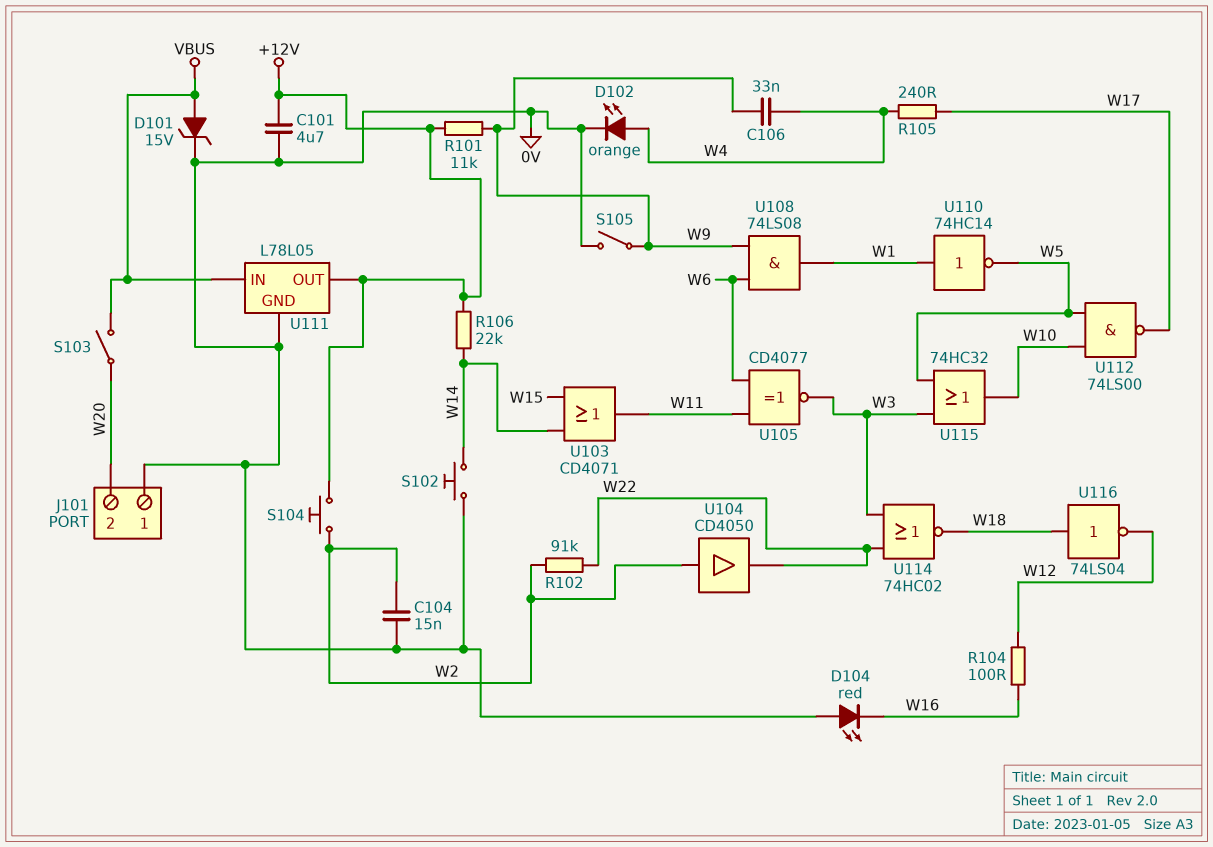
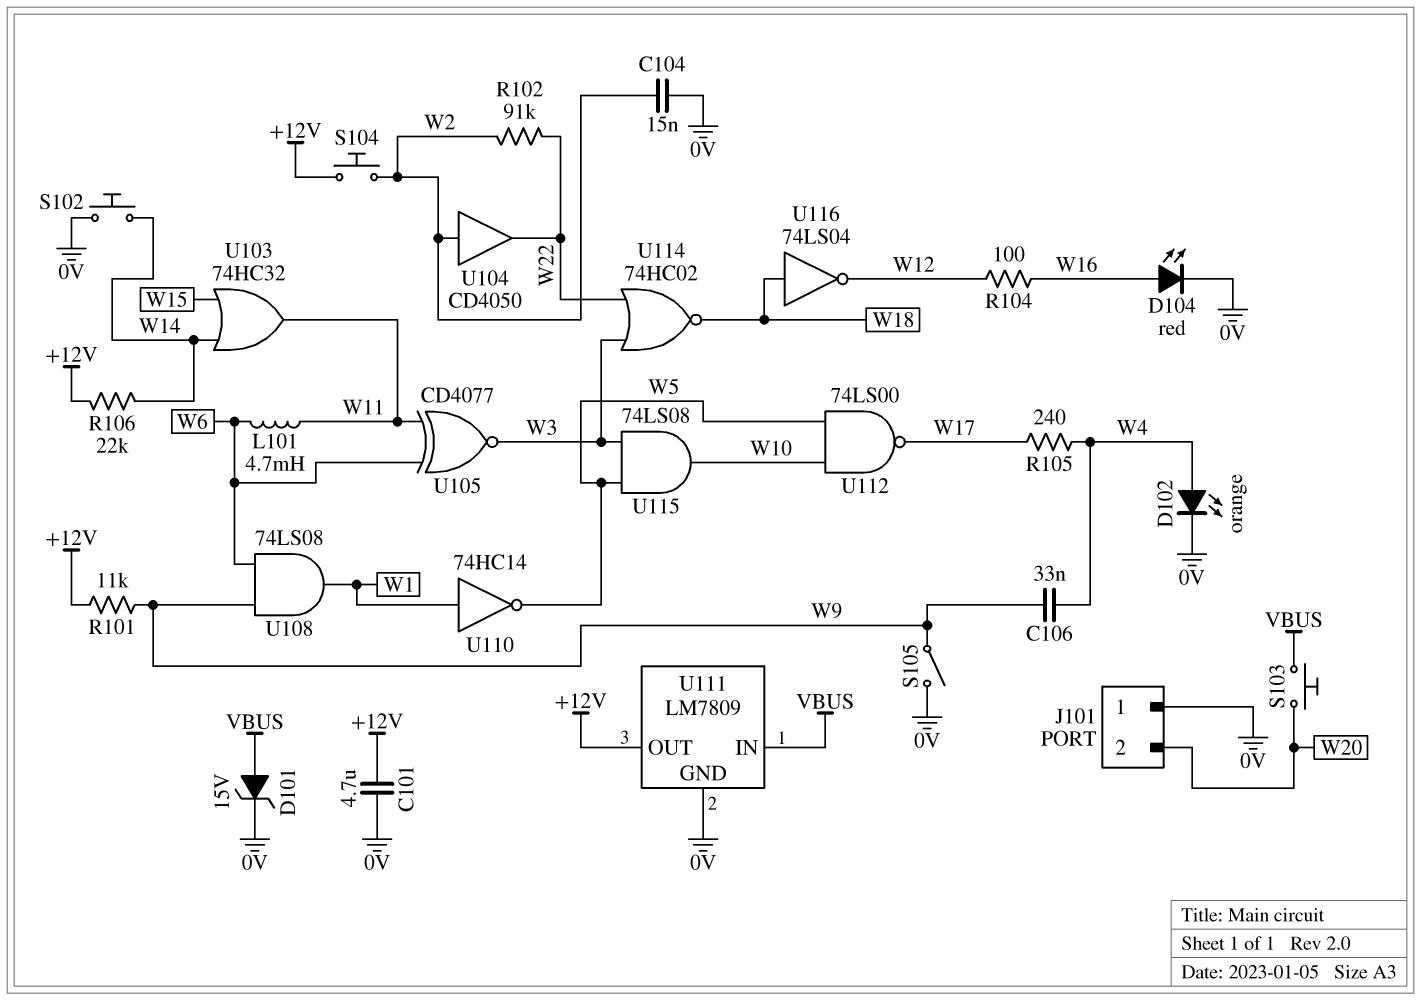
D104: LED red (A 0V, K W16) -> LED red (A W16, K 0V)
L101: none -> 4.7mH (W6, W11)
S103: switch (VBUS, W20) -> button (VBUS, W20)
U103: OR CD4071 (in W14, in W15, out W11) -> OR 74HC32 (in W14, in W15, out W11)
U111: L78L05 -> LM7809
U115: OR 74HC32 (in W3, in W5, out W10) -> AND 74LS08 (in W3, in W5, out W10)

